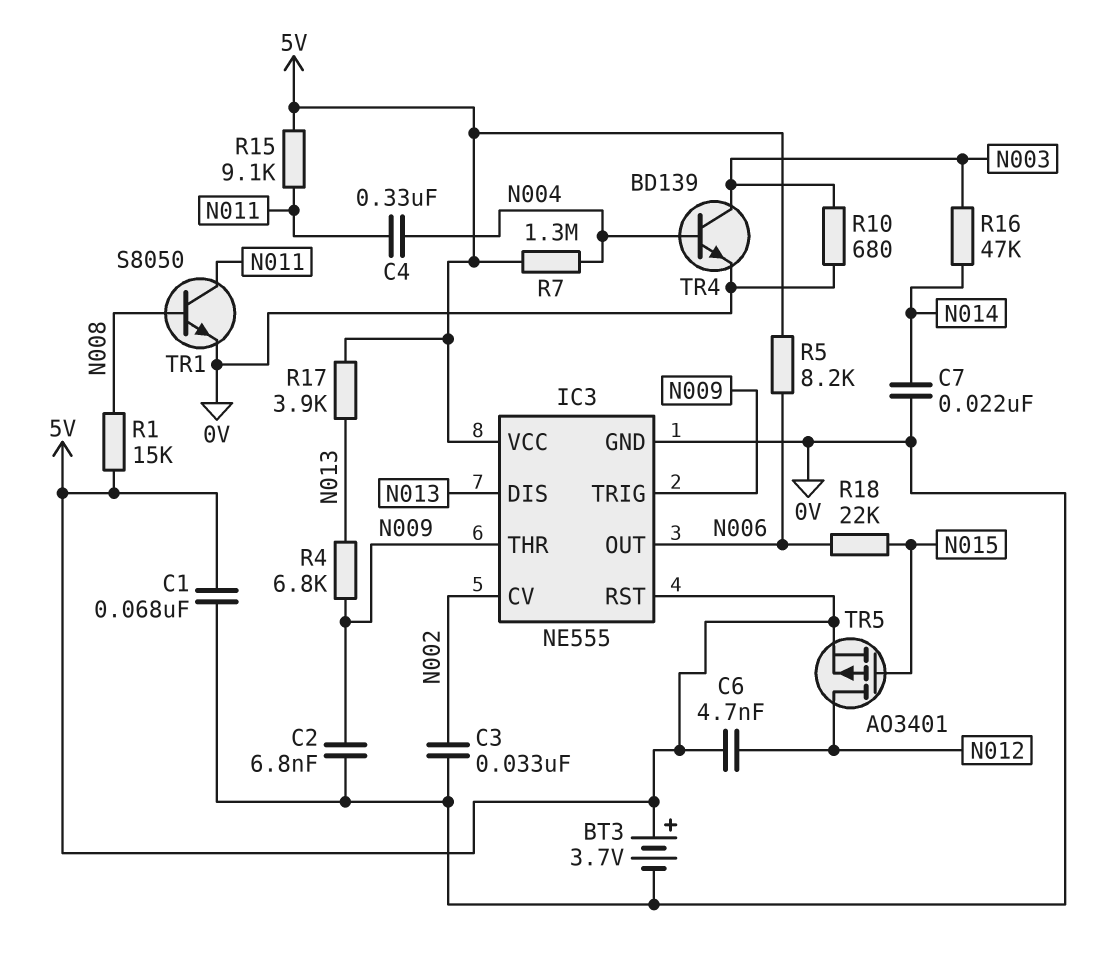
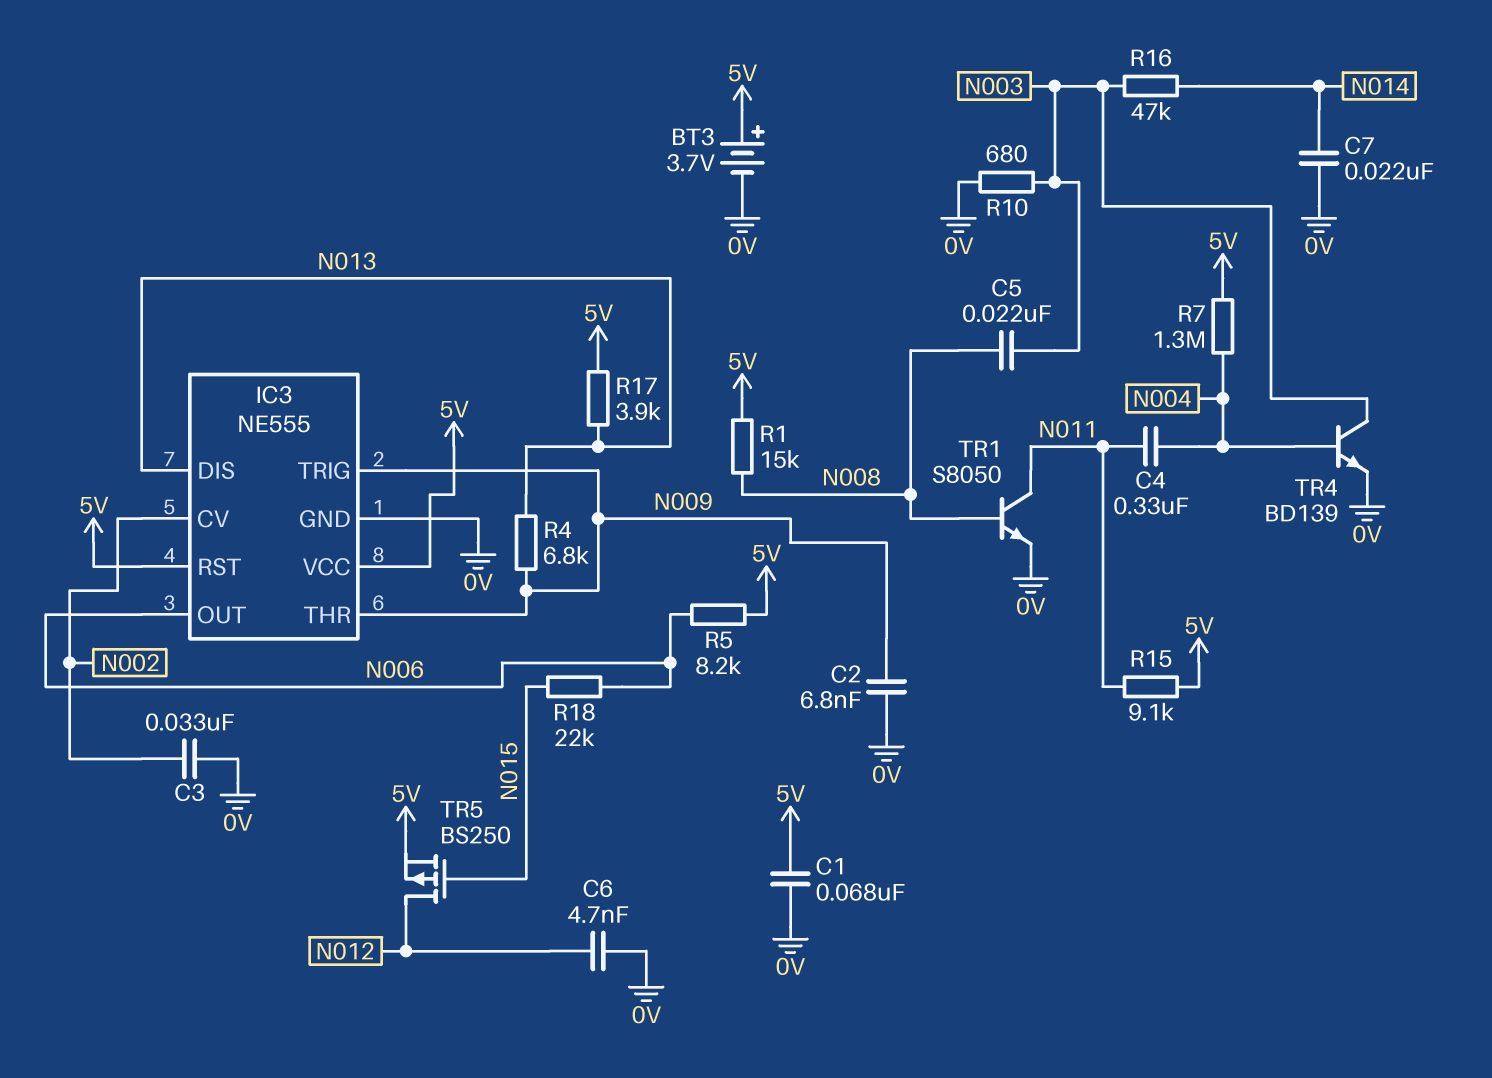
C5: none -> 22nF (N003, N008)
C6: 4.7nF (5V, N012) -> 4.7nF (0V, N012)
TR5: PMOS AO3401 (G N015, D N012, S 5V) -> PMOS BS250 (G N015, D N012, S 5V)

